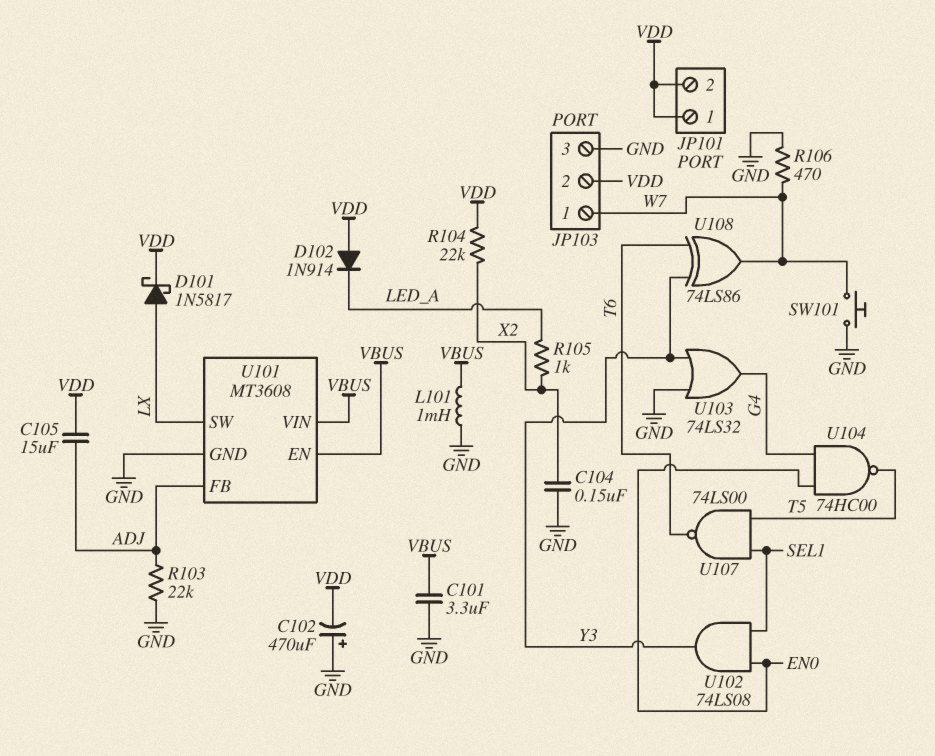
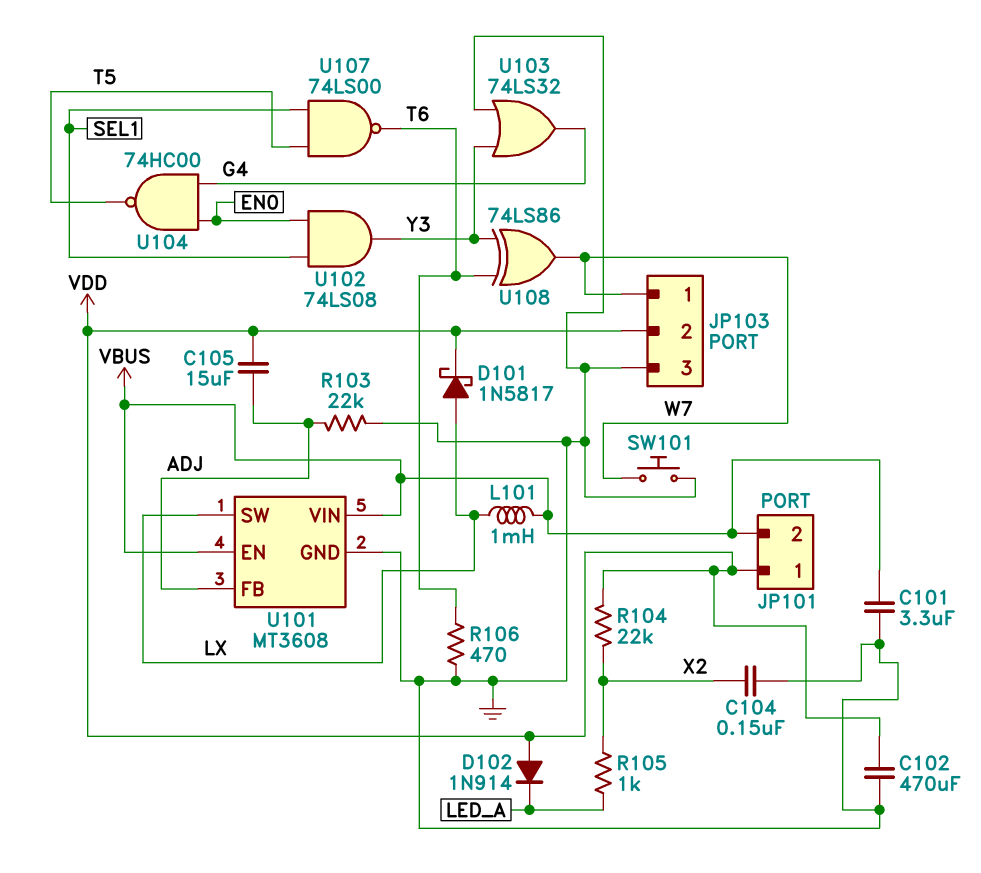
C102: 470uF (plus GND, minus VDD) -> 470uF (GND, VDD)
JP101 pin 2: VDD -> VBUS
L101: 1mH (GND, VBUS) -> 1mH (LX, VBUS)
R106: 470 (GND, W7) -> 470 (GND, T6)

